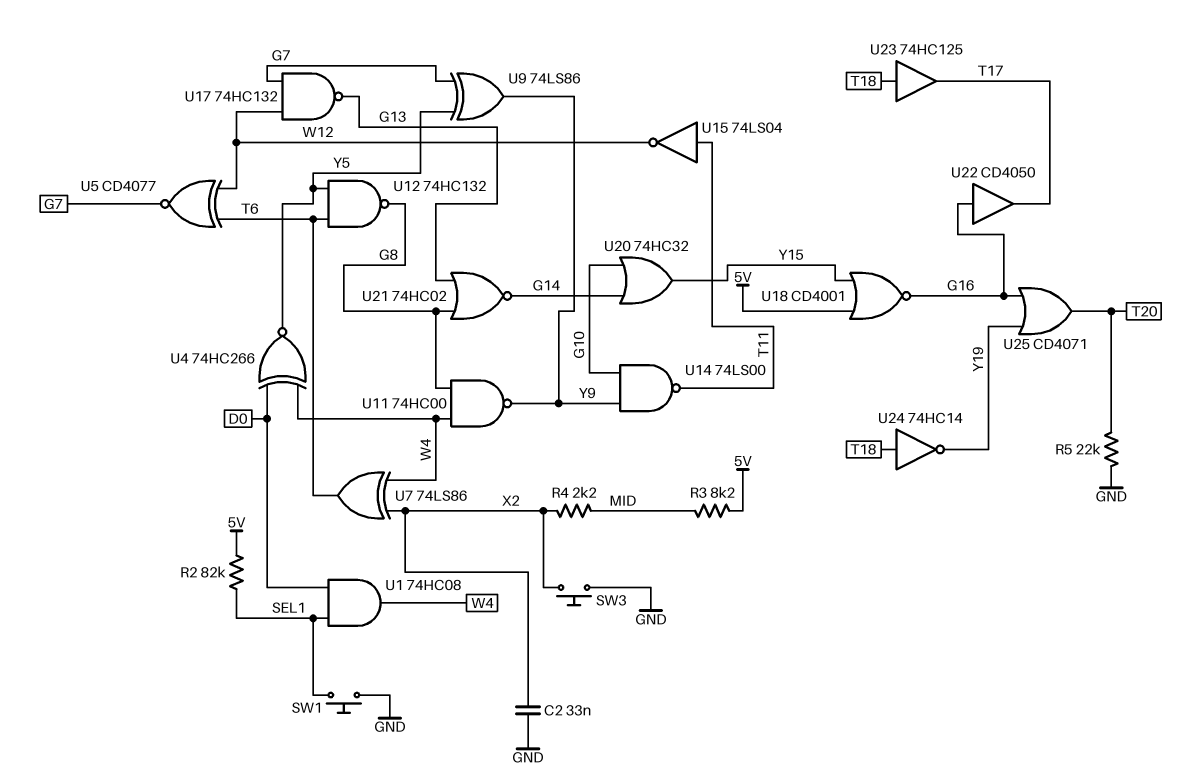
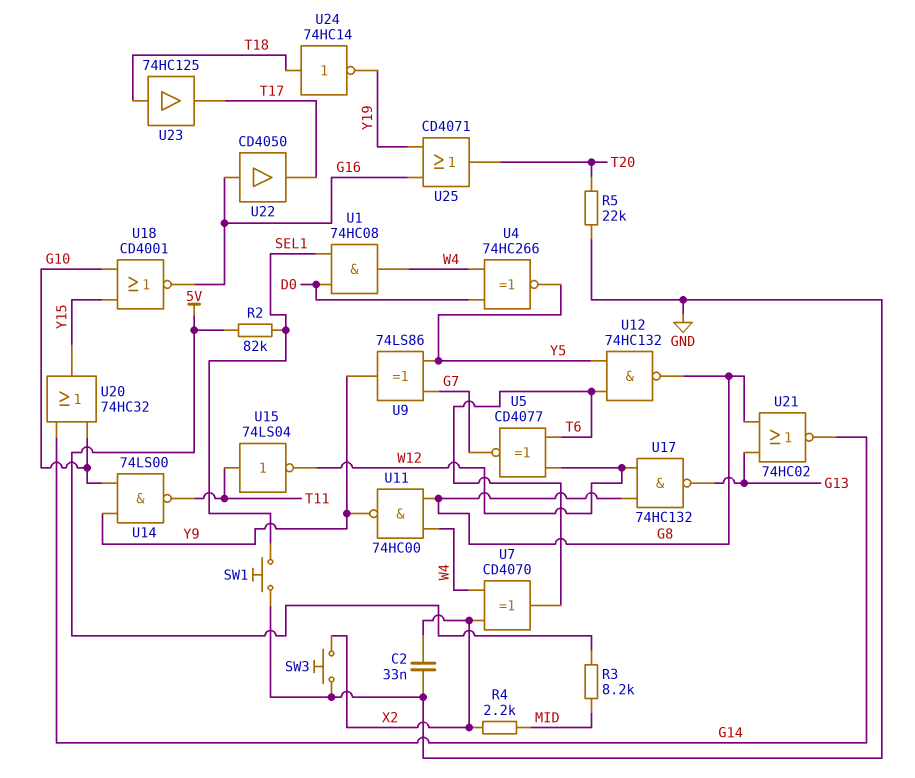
U7: XOR 74LS86 (in W4, in X2, out T6) -> XOR CD4070 (in W4, in X2, out T6)
U17: NAND 74HC132 (in G7, in W12, out G13) -> NAND 74HC132 (in G8, in W12, out G13)
U18: NOR CD4001 (in 5V, in Y15, out G16) -> NOR CD4001 (in G10, in Y15, out G16)

